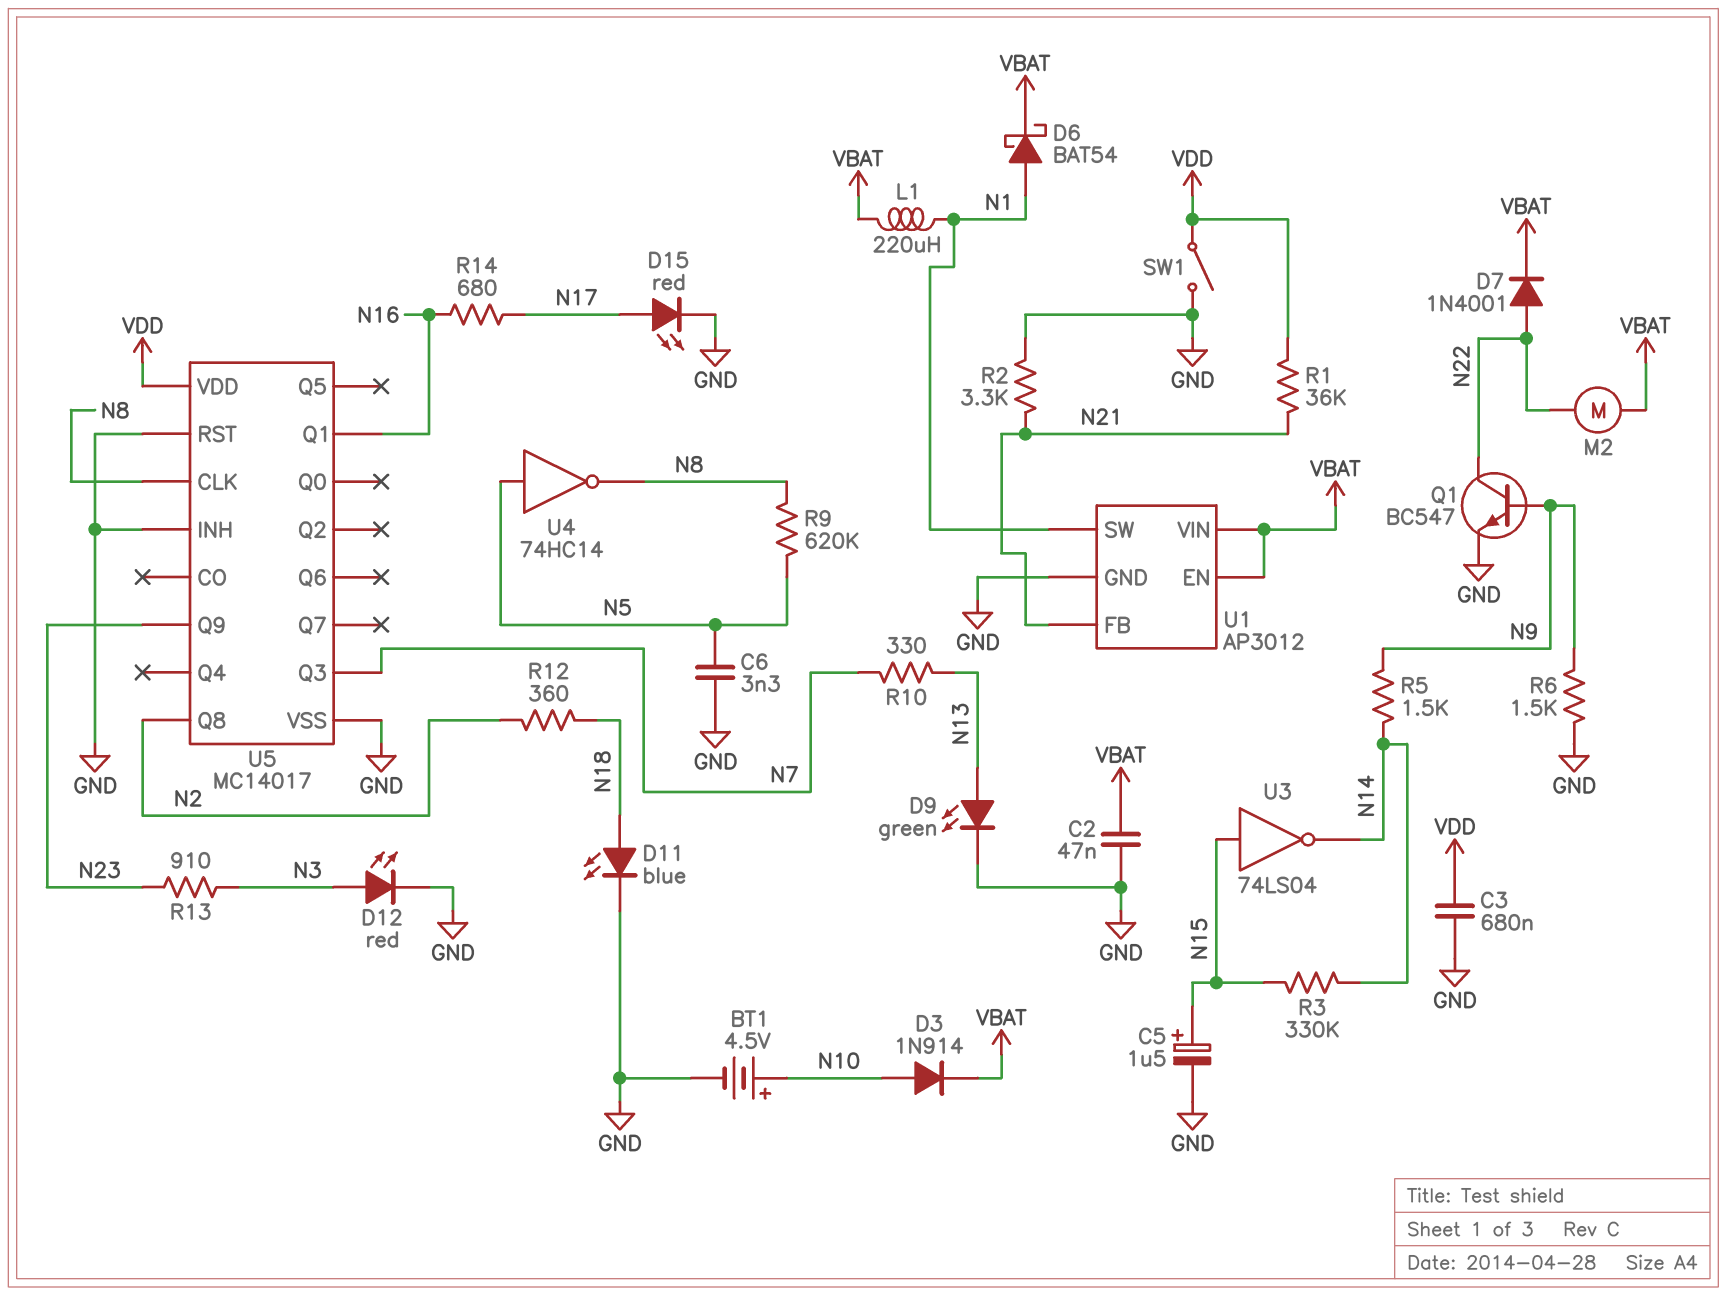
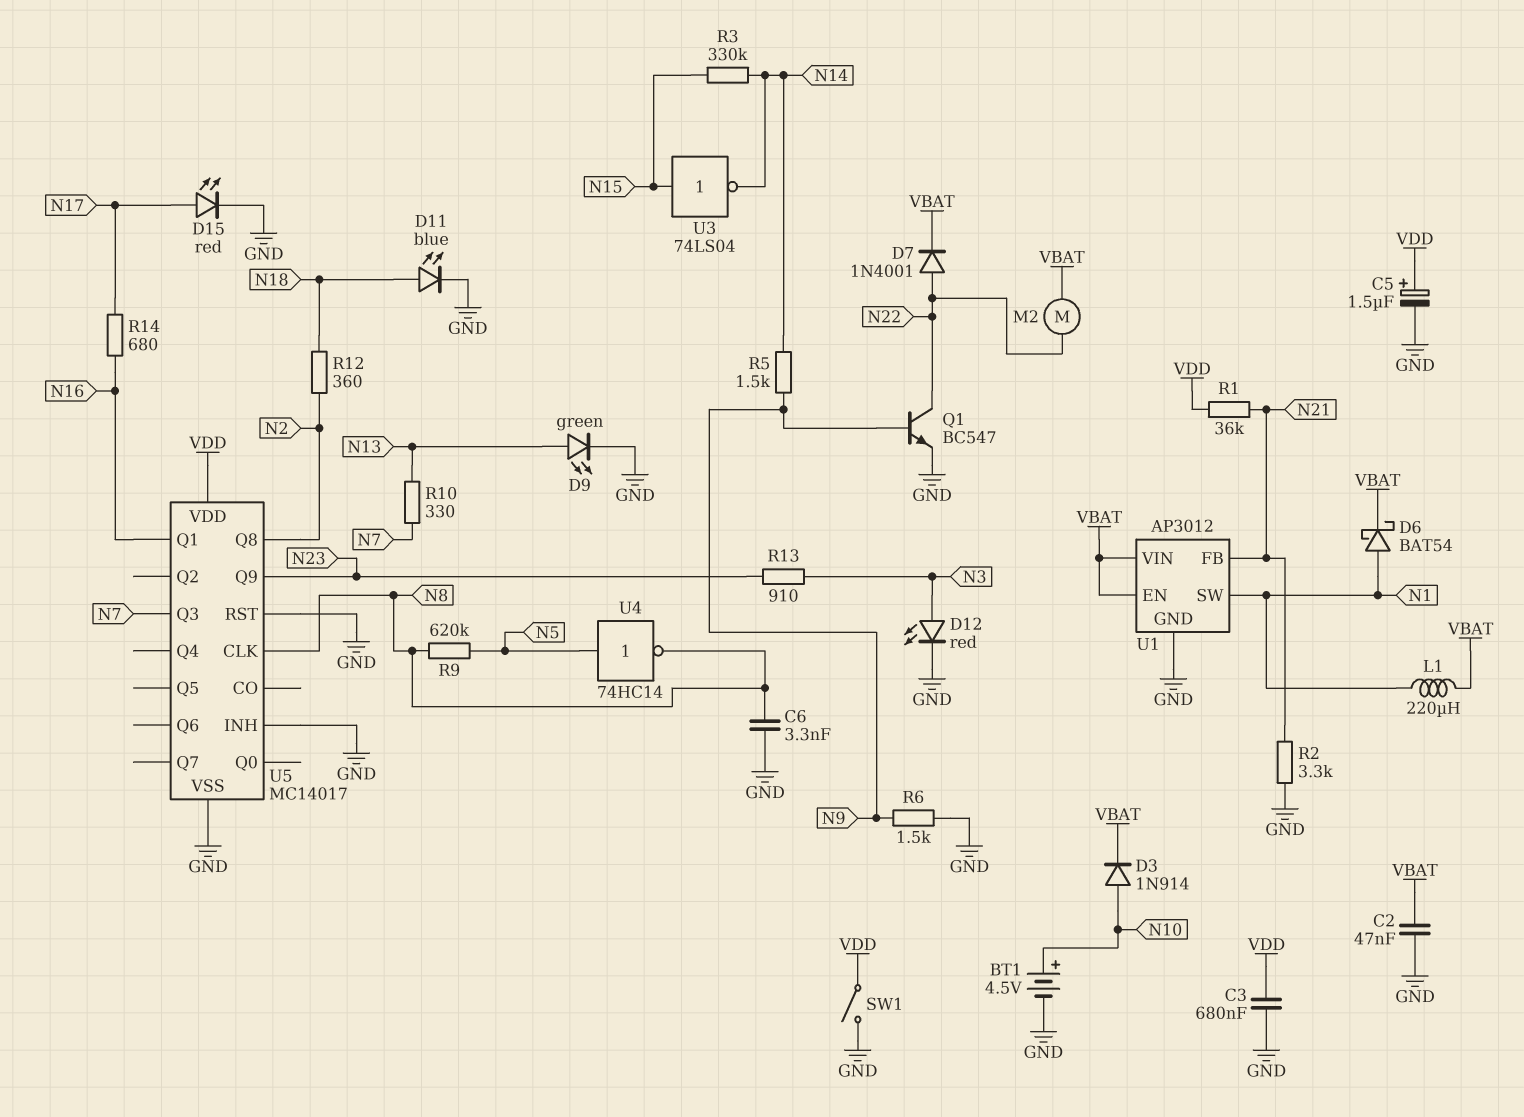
C5: 1.5uF (plus N15, minus GND) -> 1.5uF (plus VDD, minus GND)
C6: 3.3nF (GND, N5) -> 3.3nF (GND, N8)

